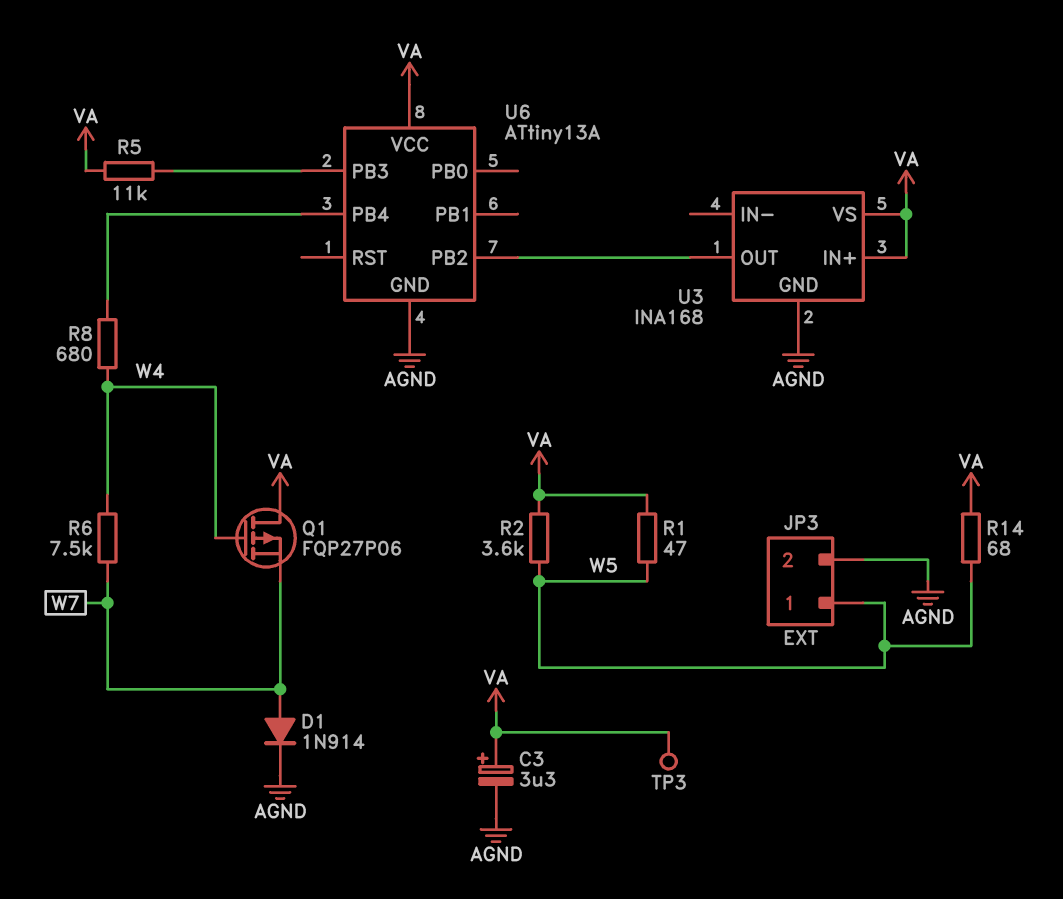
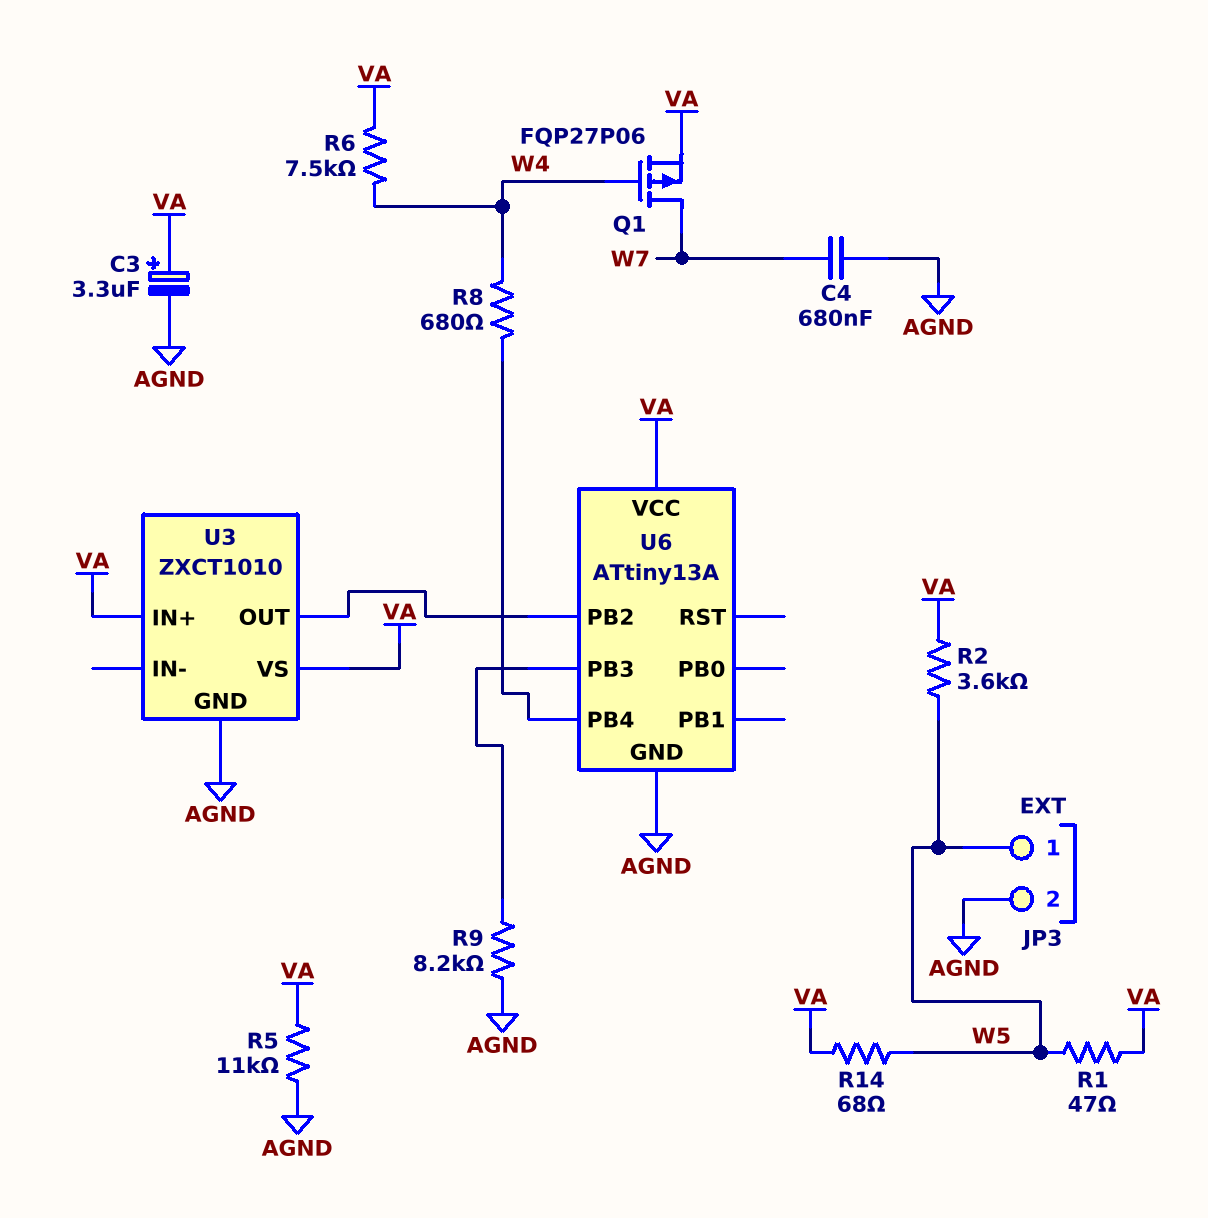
C4: none -> 680nF (AGND, W7)
D1: diode 1N914 (A W7, K AGND) -> none
Q1: PMOS FQP27P06 (G W4, D VA, S W7) -> PMOS FQP27P06 (G W4, D W7, S VA)
R5: 11k (U6/PB3, VA) -> 11k (AGND, VA)
R6: 7.5k (W4, W7) -> 7.5k (VA, W4)
R9: none -> 8.2k (AGND, U6/PB3)
TP3: test point (VA) -> none
U3: INA168 -> ZXCT1010

